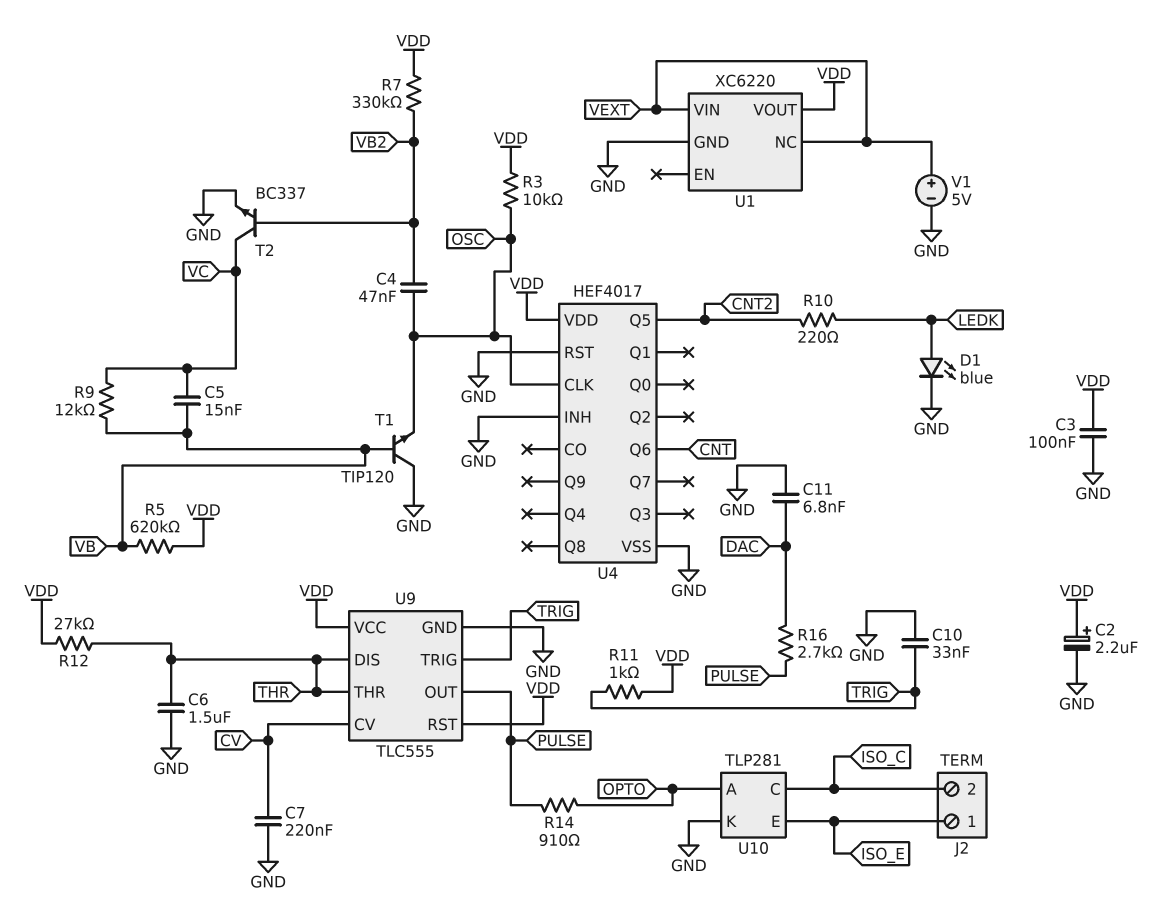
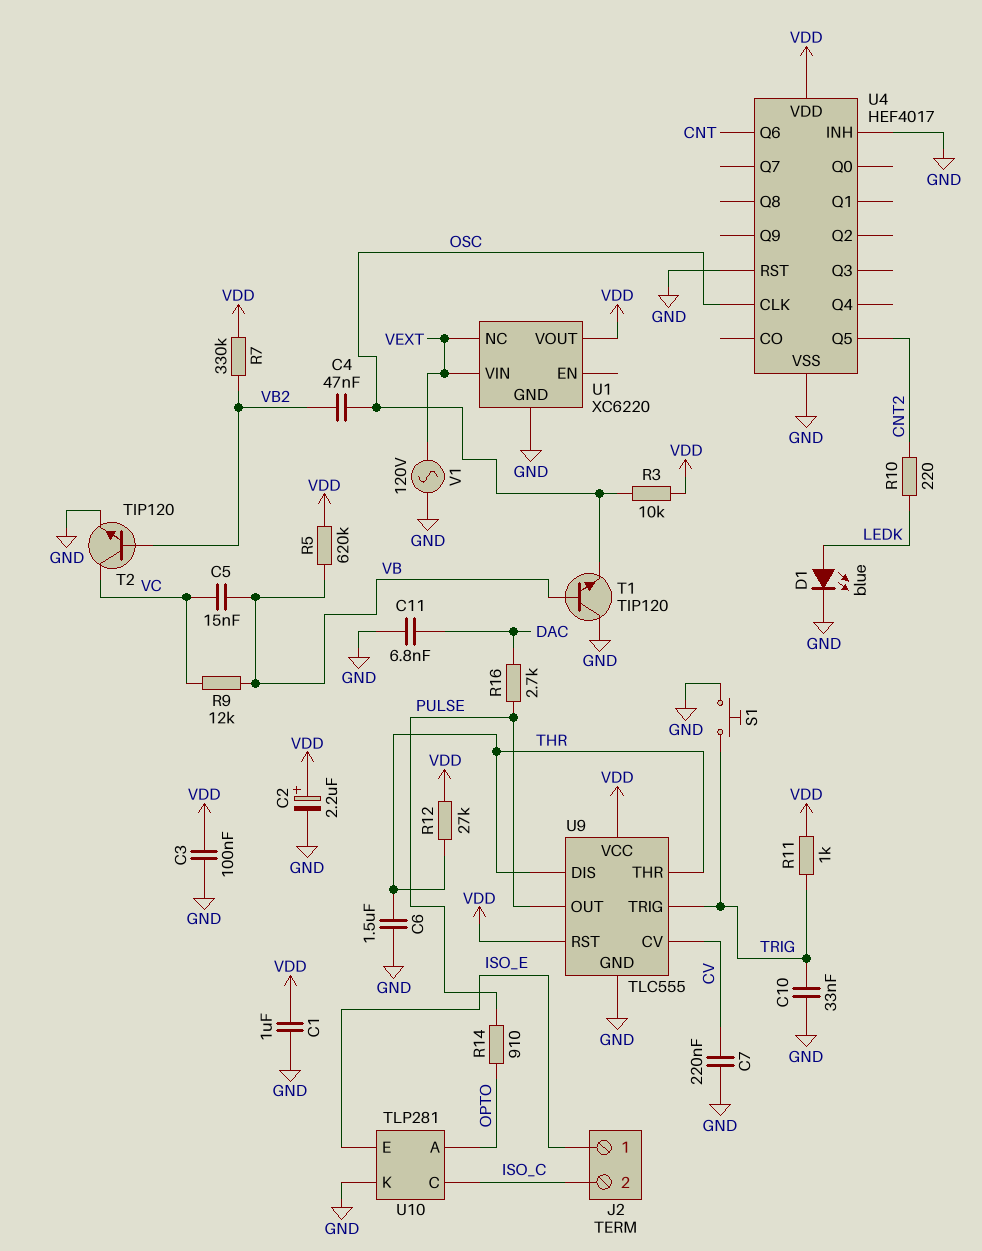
C1: none -> 1uF (GND, VDD)
S1: none -> button (GND, TRIG)
T2: NPN BC337 (B VB2, C VC, E GND) -> NPN TIP120 (B VB2, C VC, E GND)
V1: 5V (plus VEXT, minus GND) -> AC 120V (GND, VEXT)

